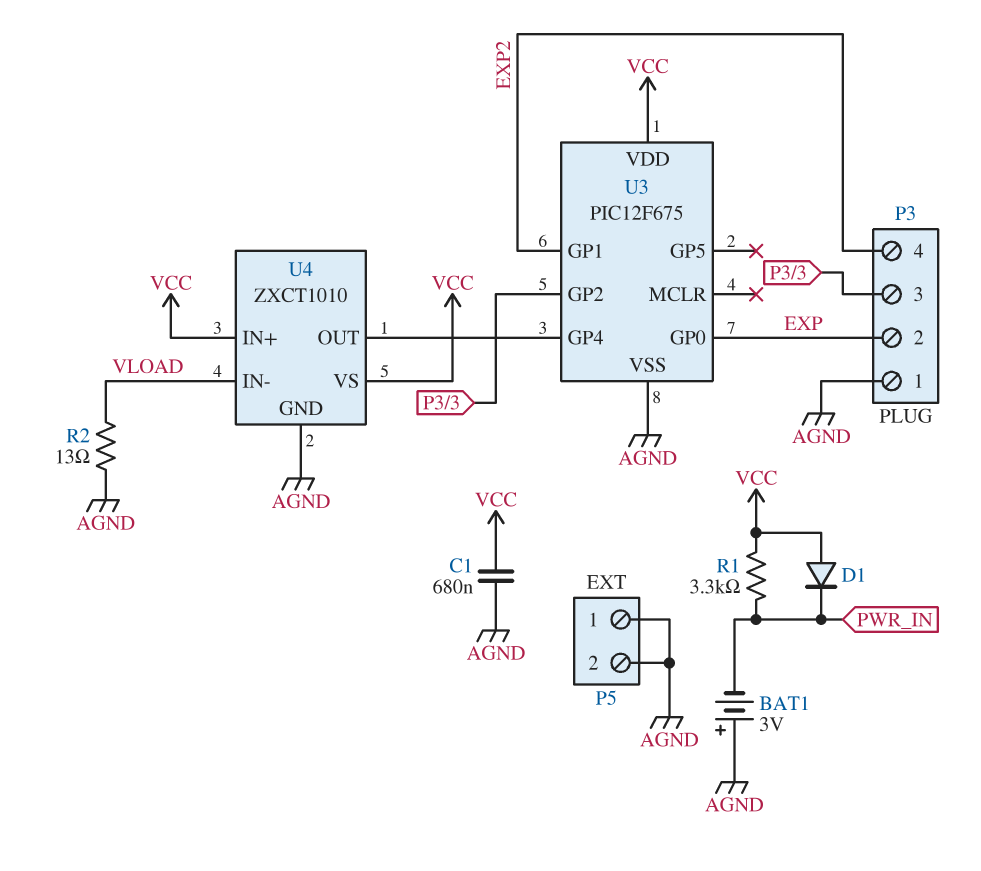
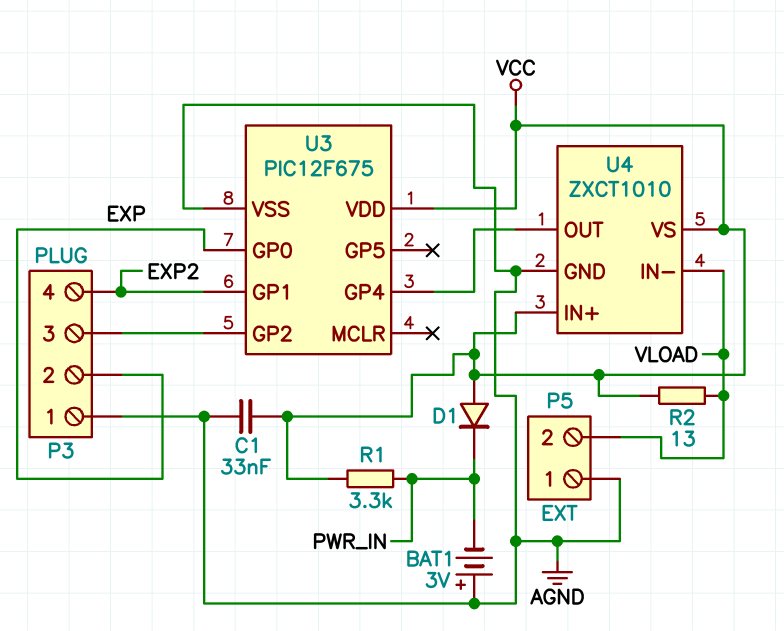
C1: 680nF (AGND, VCC) -> 33nF (AGND, VCC)
P5 pin 2: AGND -> VLOAD
R2: 13 (AGND, VLOAD) -> 13 (VCC, VLOAD)

